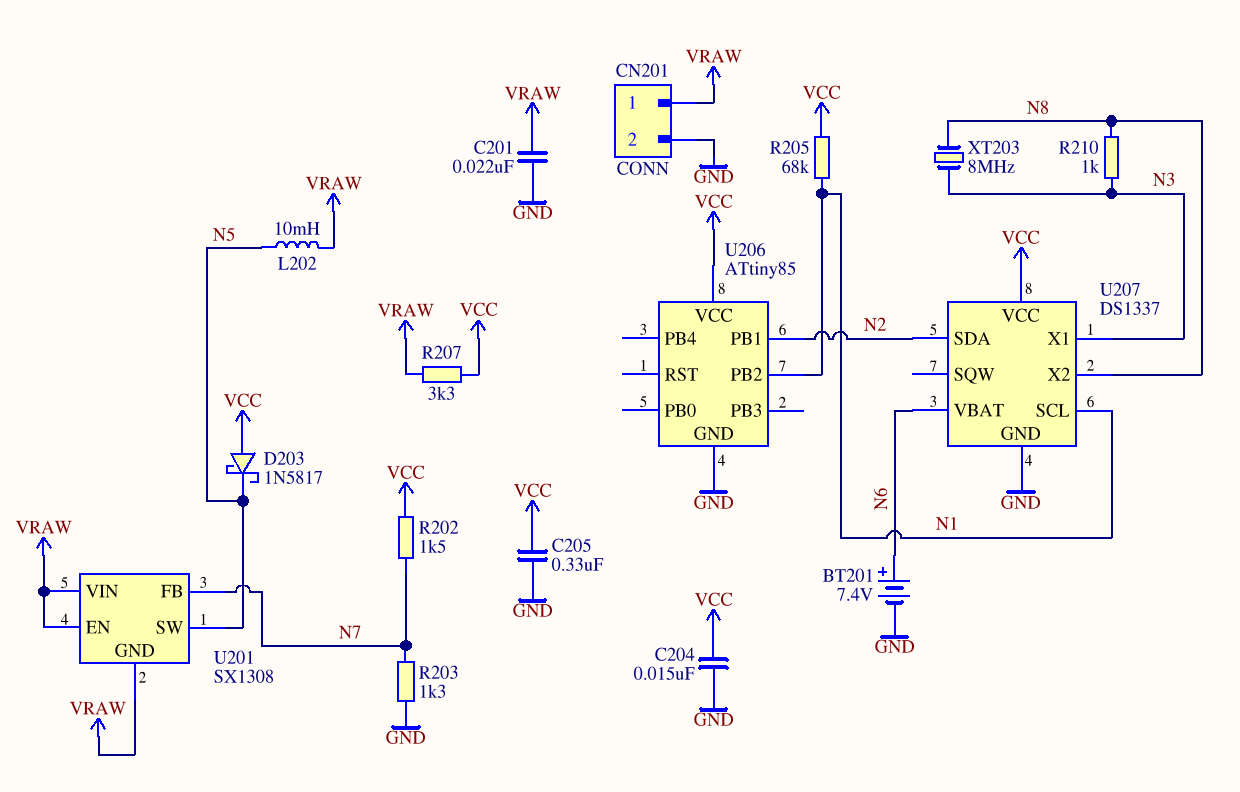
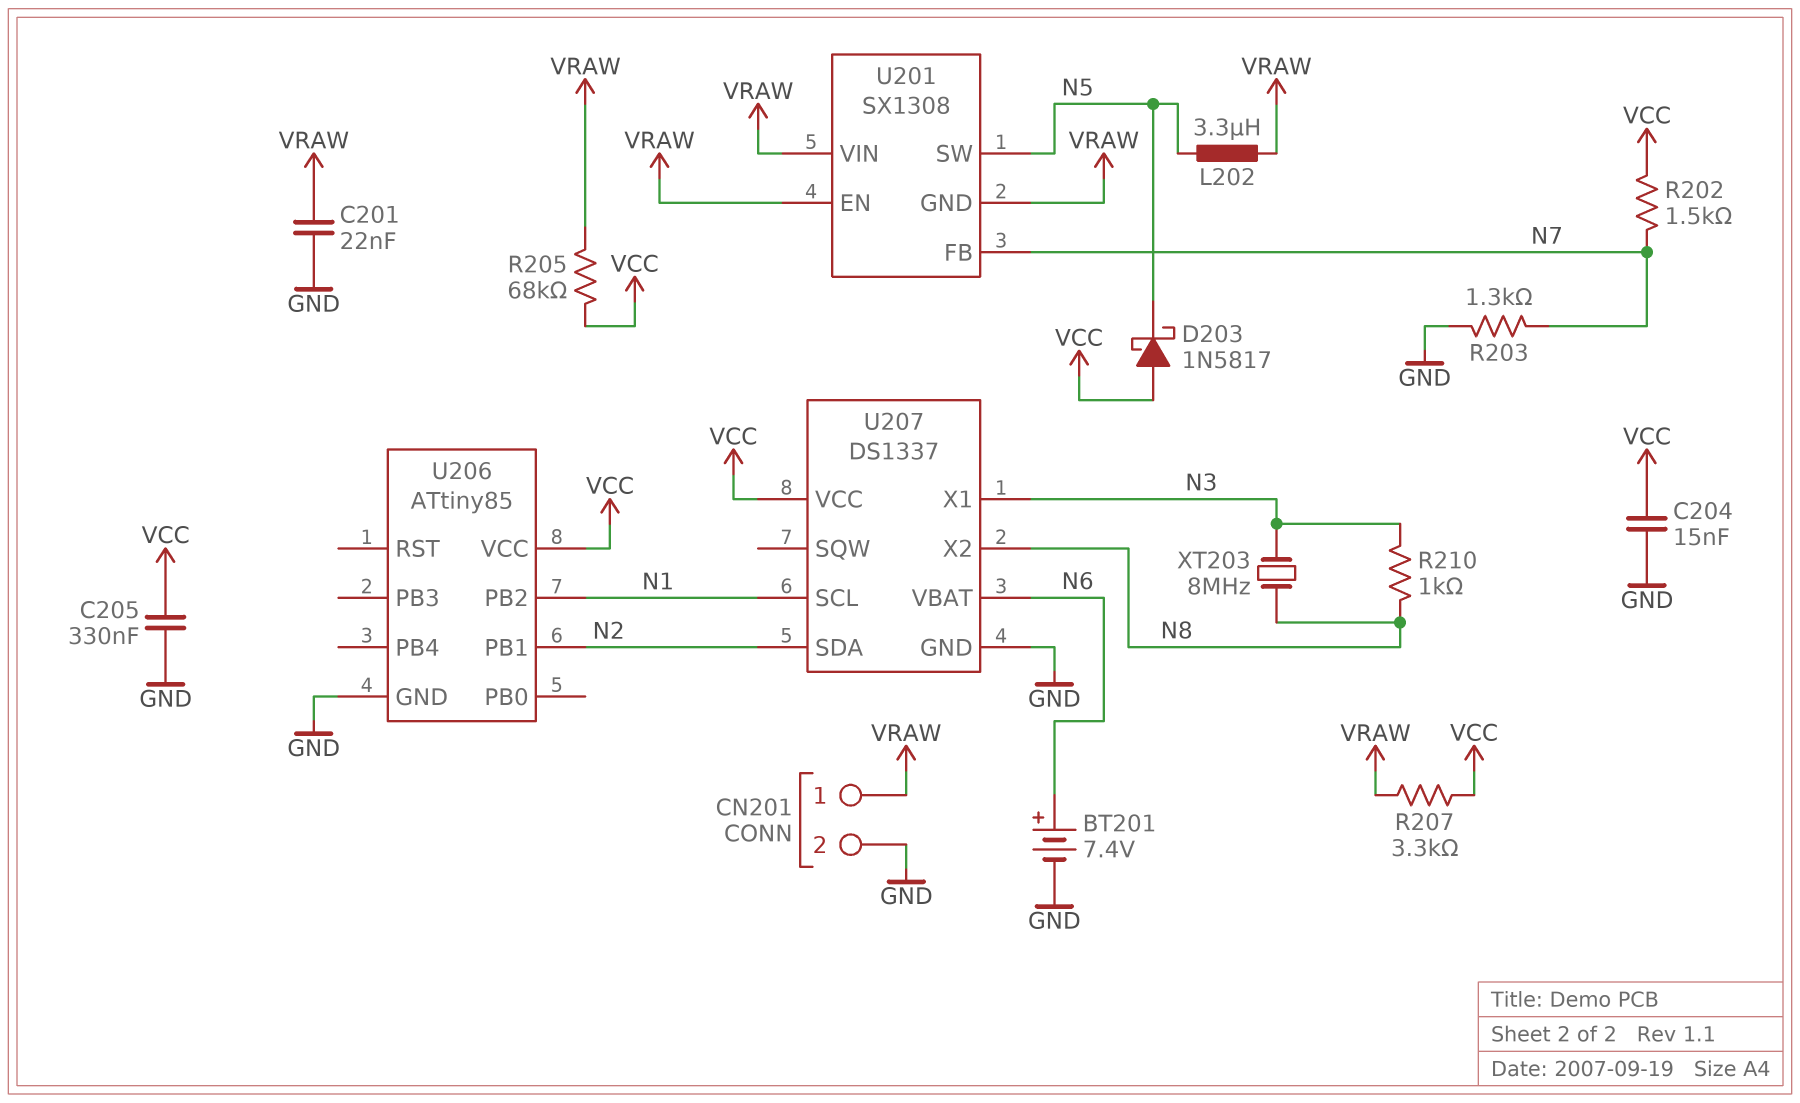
L202: 10mH (N5, VRAW) -> 3.3uH (N5, VRAW)
R205: 68k (N1, VCC) -> 68k (VCC, VRAW)

